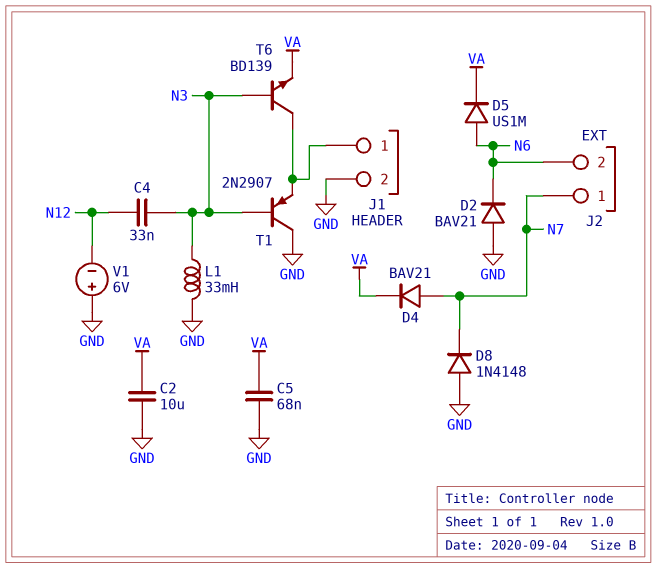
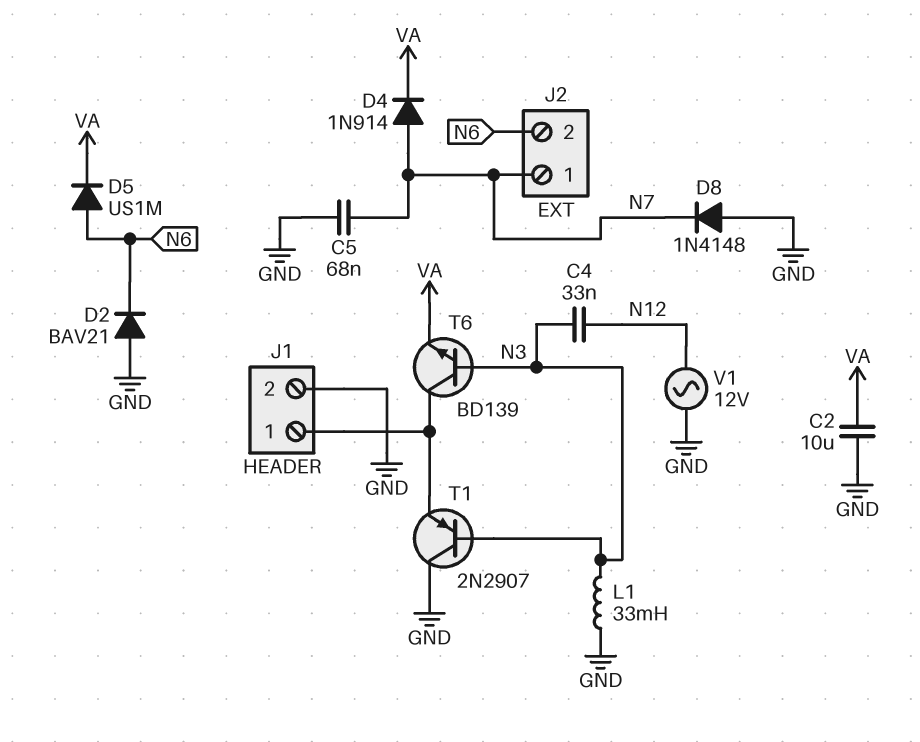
C5: 68nF (GND, VA) -> 68nF (GND, N7)
D4: diode BAV21 (A N7, K VA) -> diode 1N914 (A N7, K VA)
V1: 6V (plus GND, minus N12) -> AC 12V (GND, N12)

